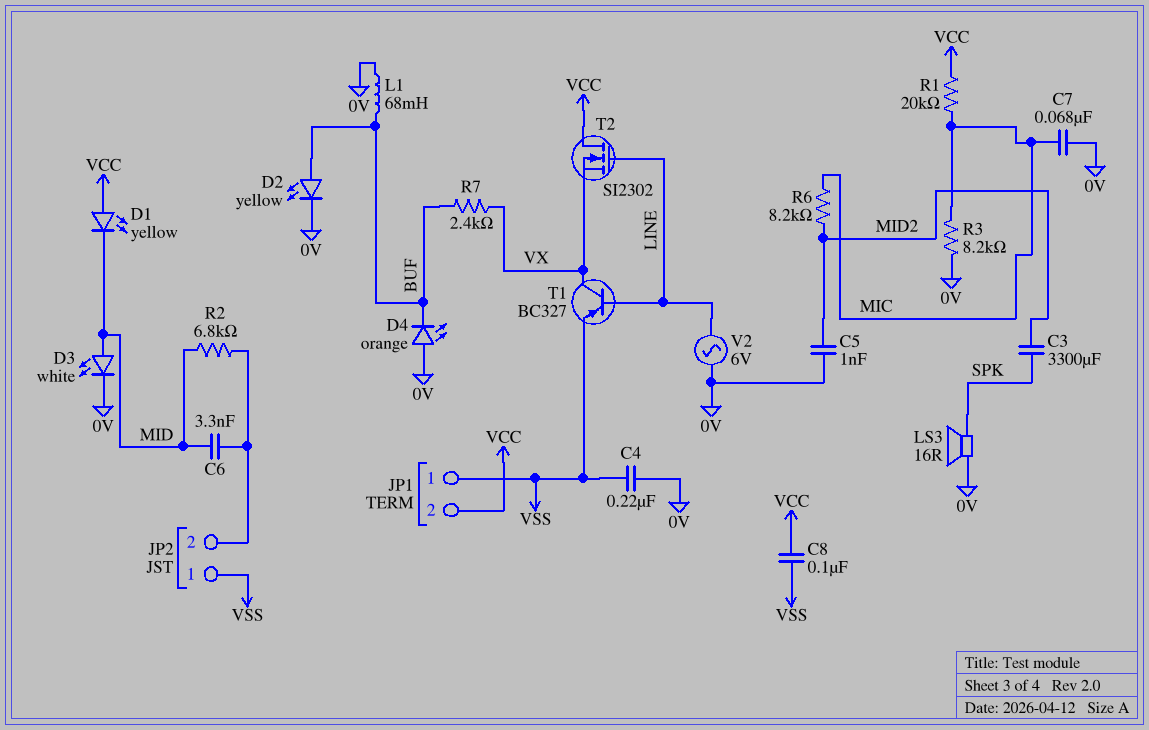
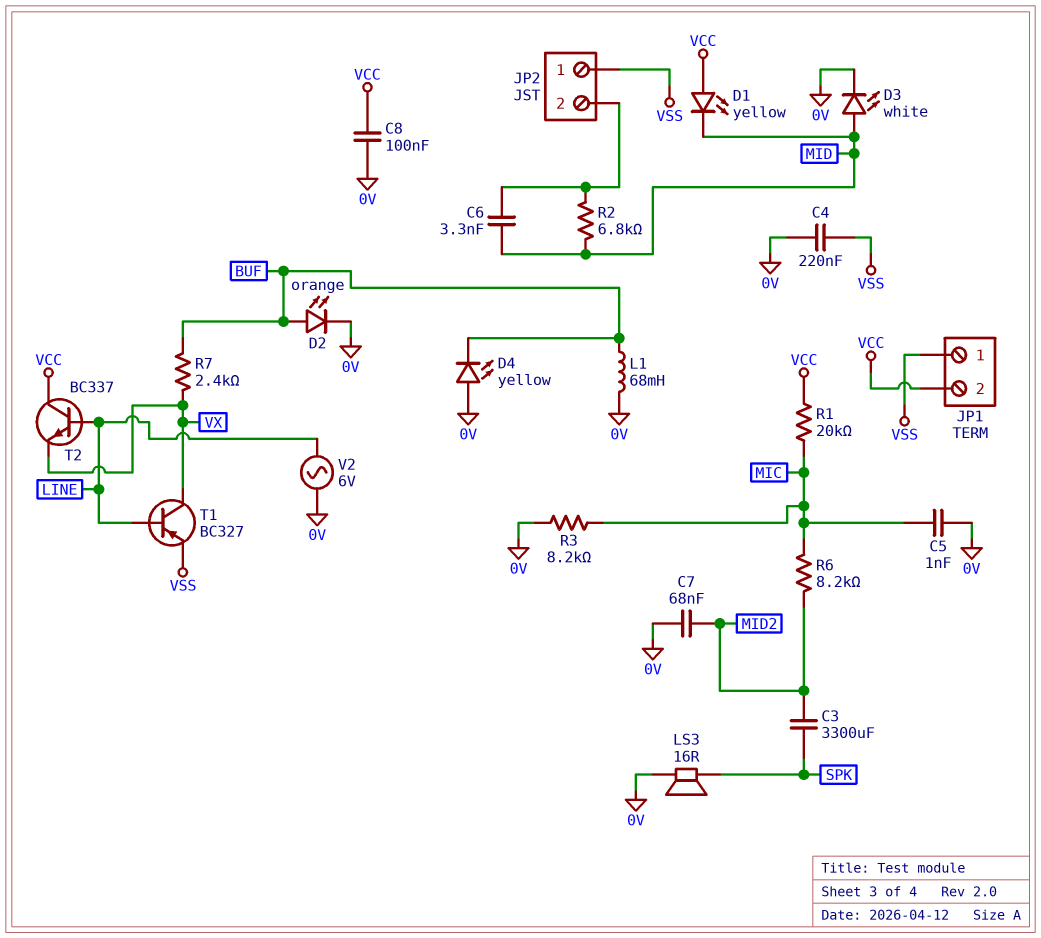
C5: 1nF (0V, MID2) -> 1nF (0V, MIC)
C7: 68nF (0V, MIC) -> 68nF (0V, MID2)
C8: 100nF (VCC, VSS) -> 100nF (0V, VCC)
D2: LED yellow (A BUF, K 0V) -> LED orange (A BUF, K 0V)
D4: LED orange (A 0V, K BUF) -> LED yellow (A 0V, K BUF)
T2: NMOS SI2302 (G LINE, D VCC, S VX) -> NPN BC337 (B LINE, C VCC, E VX)

